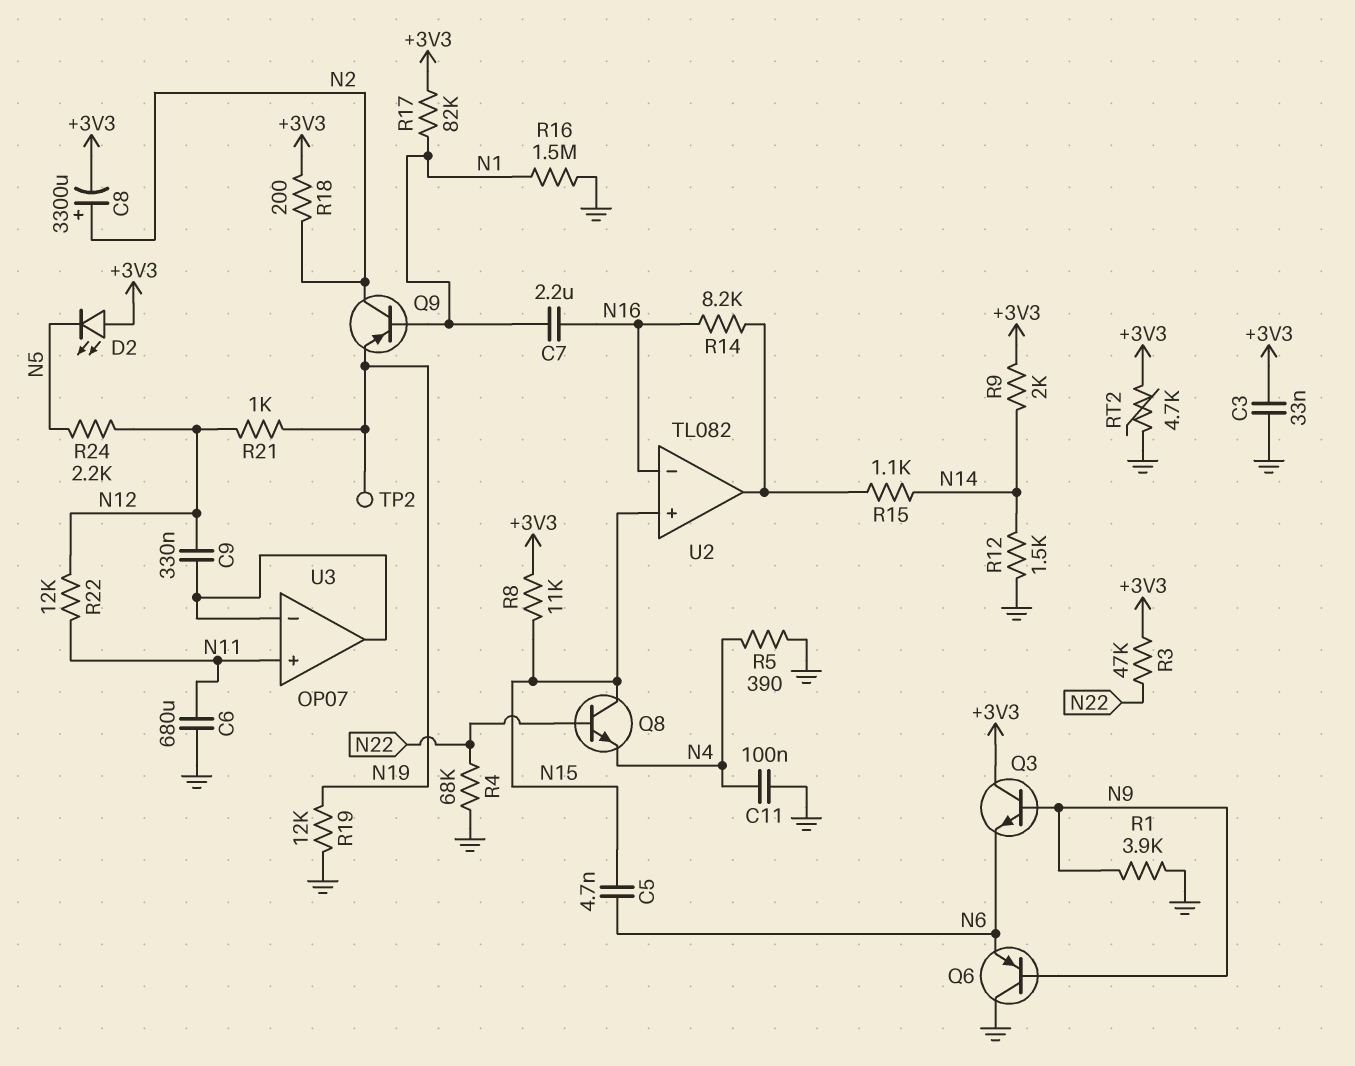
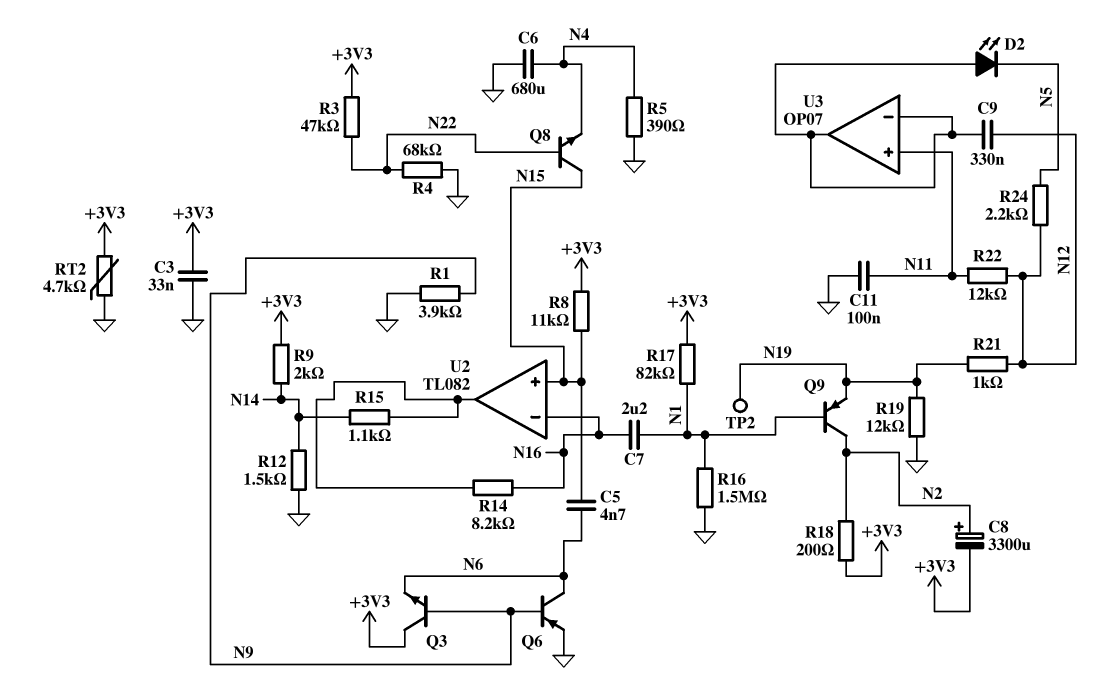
C6: 680uF (GND, N11) -> 680uF (GND, N4)
C11: 100nF (GND, N4) -> 100nF (GND, N11)
D2: LED (A +3V3, K N5) -> LED (A U3/in-, K N5)
Q6: PNP (B N9, C GND, E N6) -> PNP (B N9, C N6, E GND)

